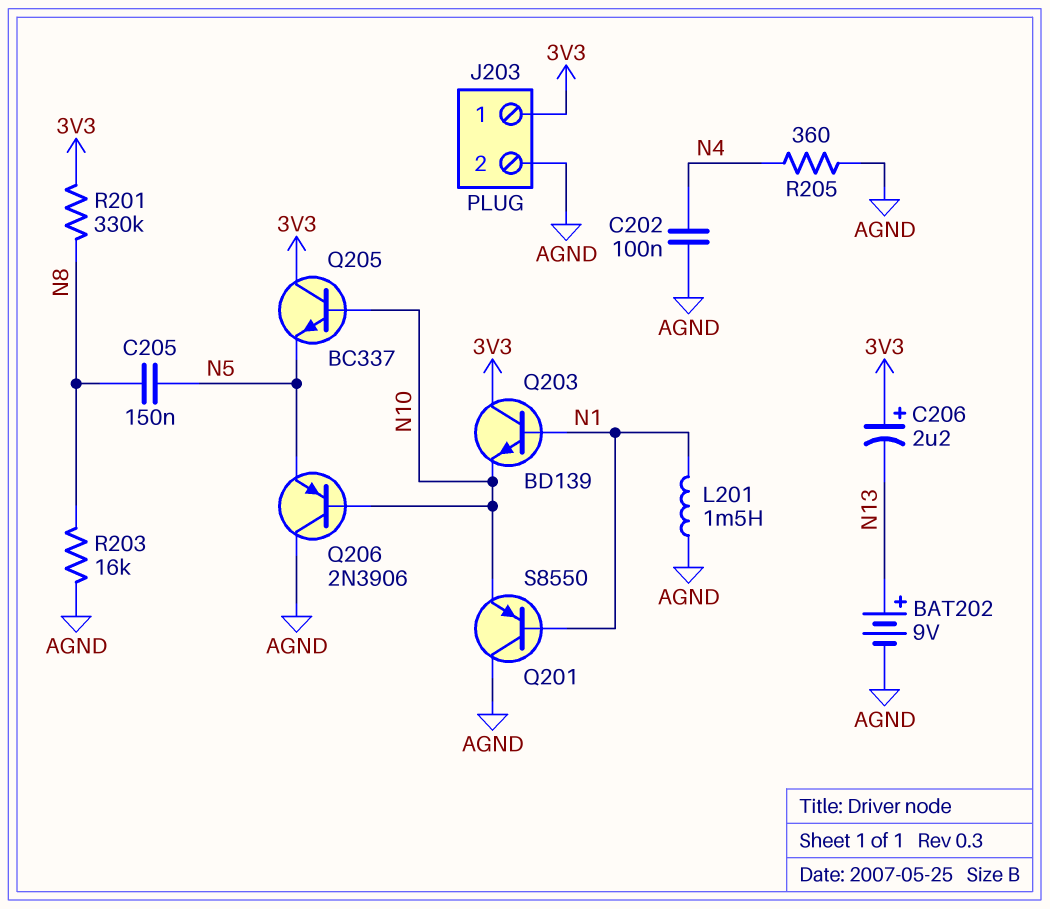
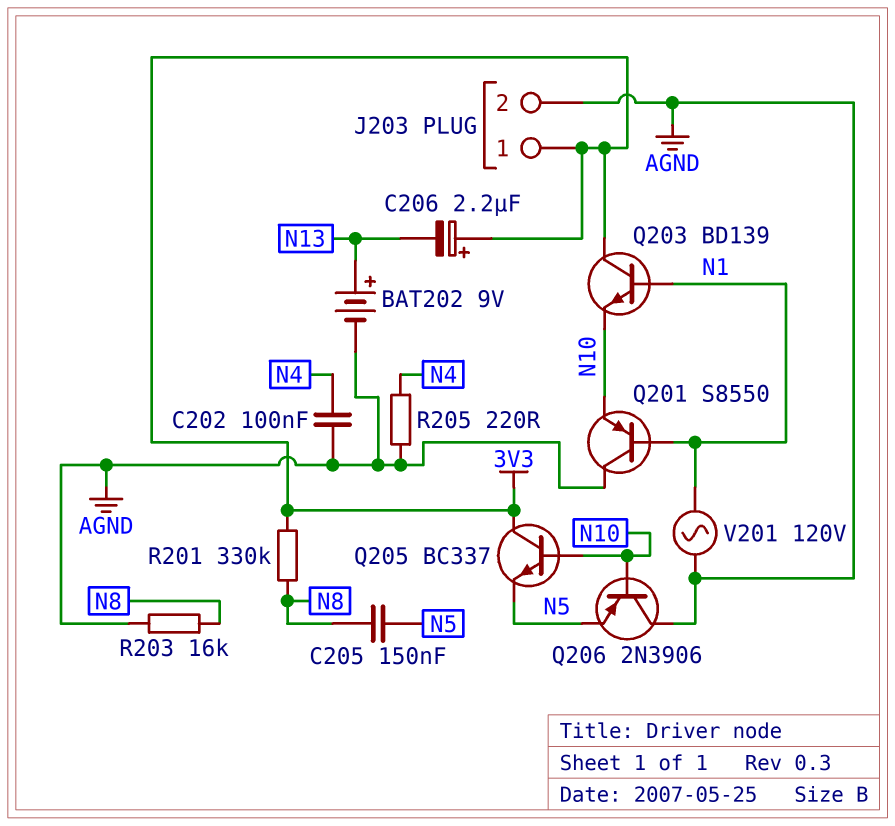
L201: 1.5mH (AGND, N1) -> none
R205: 360 (AGND, N4) -> 220 (AGND, N4)
V201: none -> AC 120V (AGND, N1)

